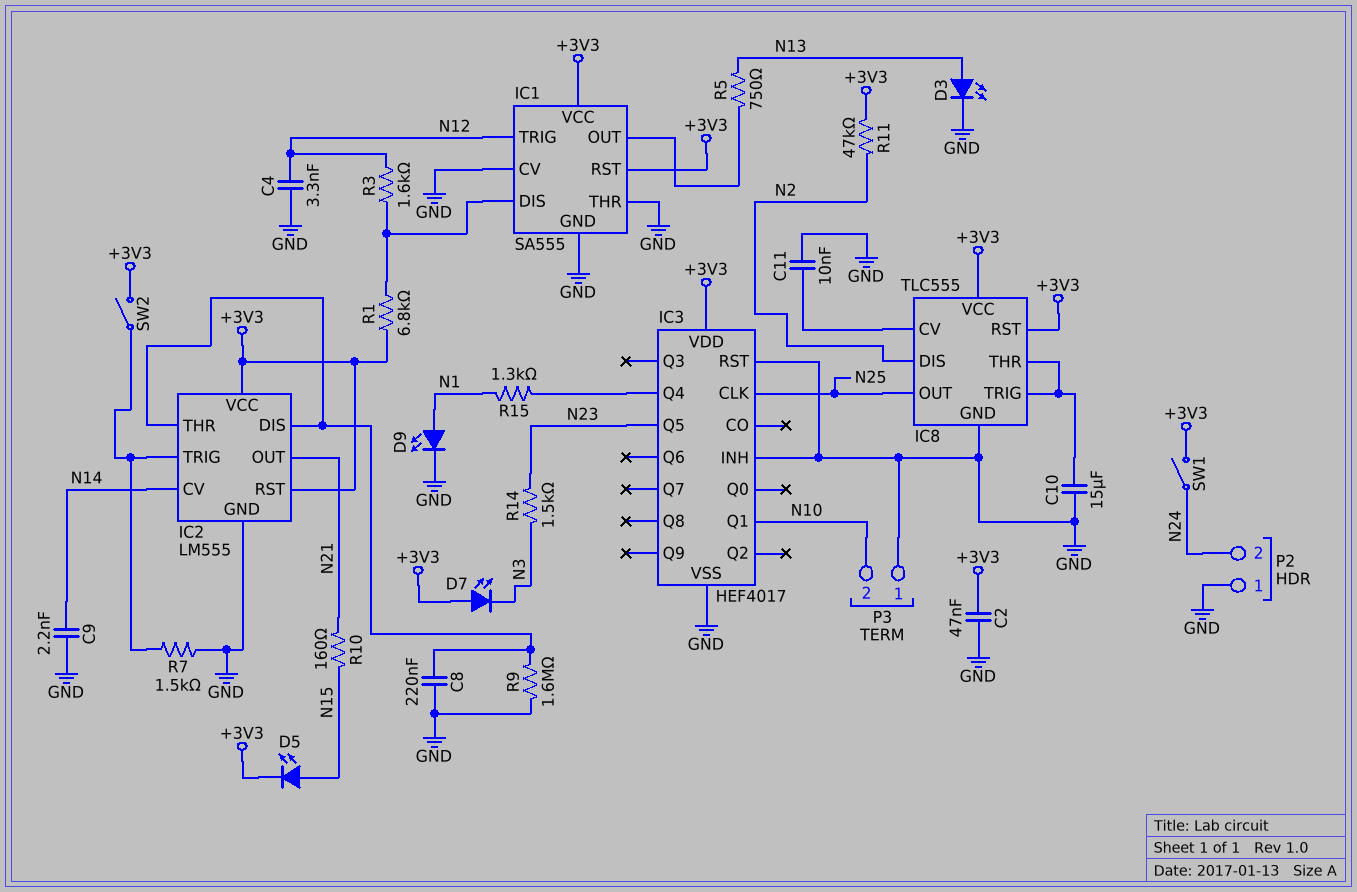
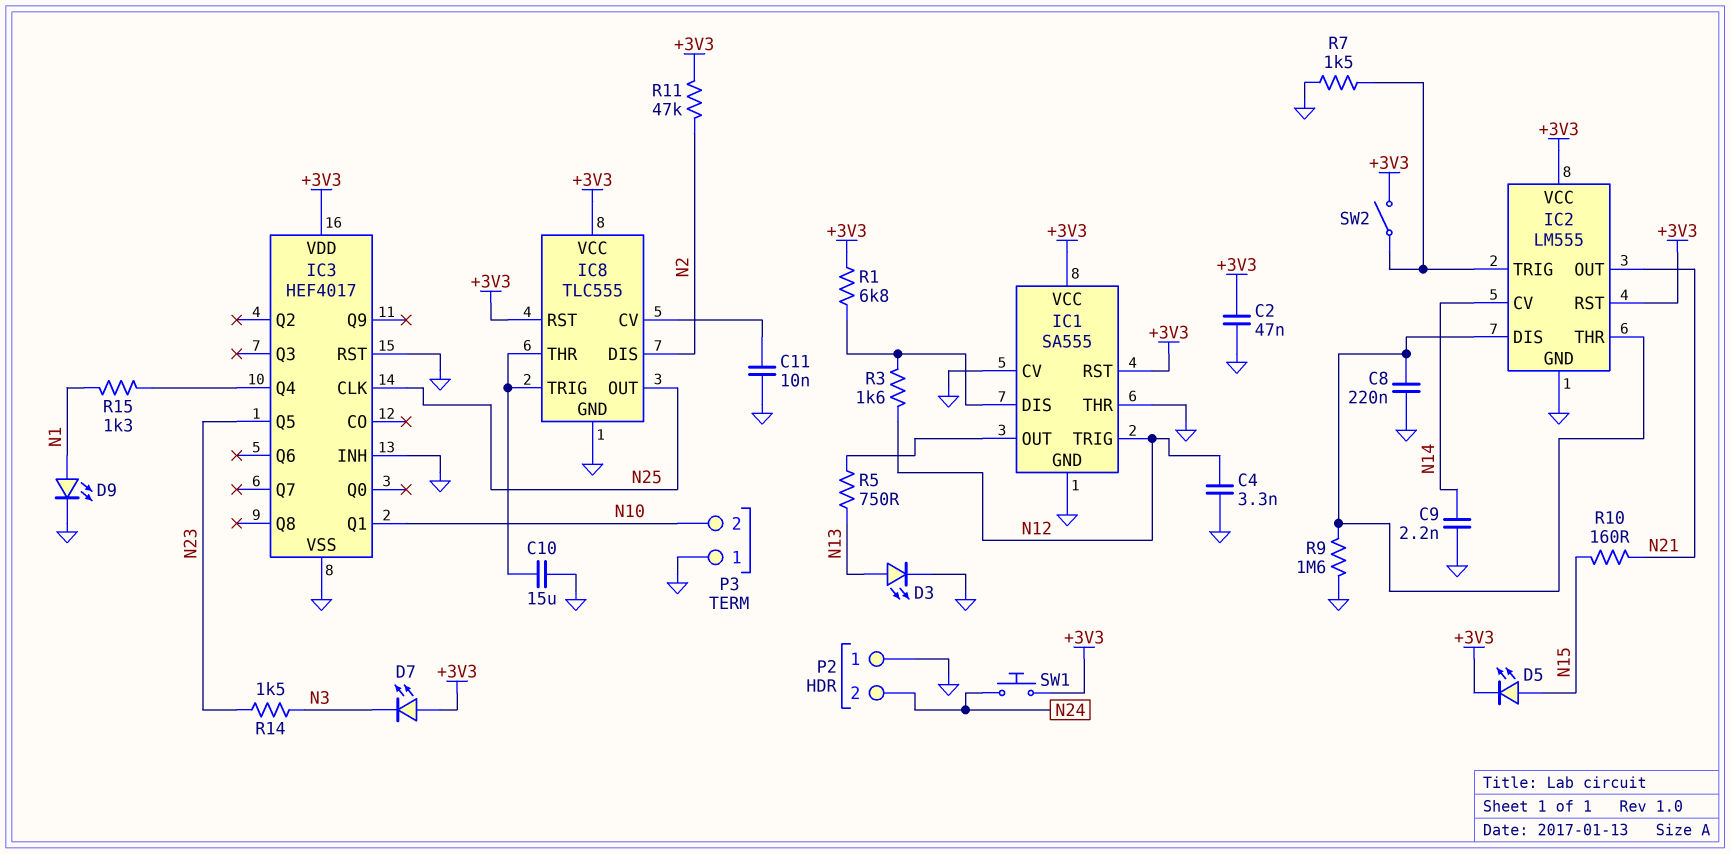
SW1: switch (+3V3, N24) -> button (+3V3, N24)

